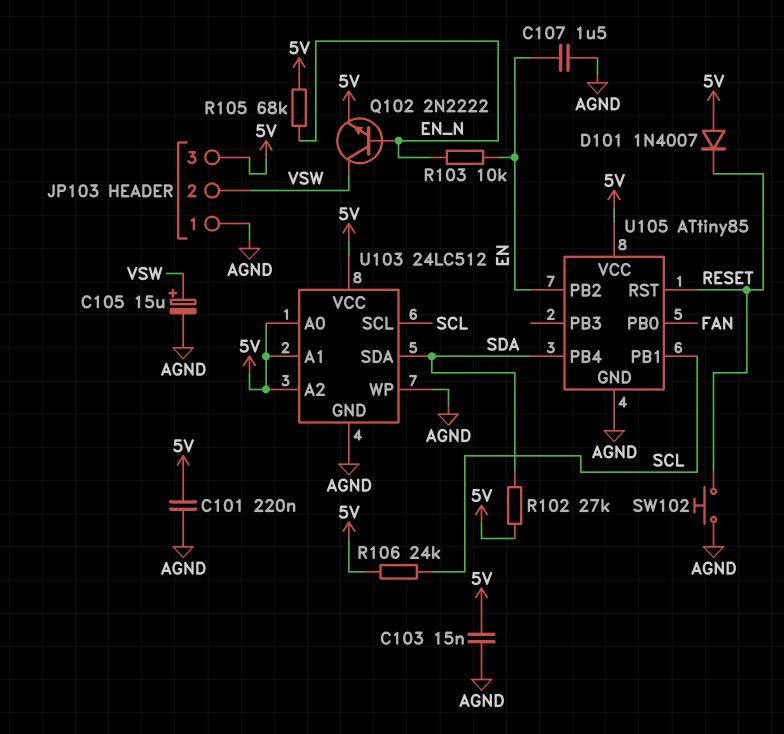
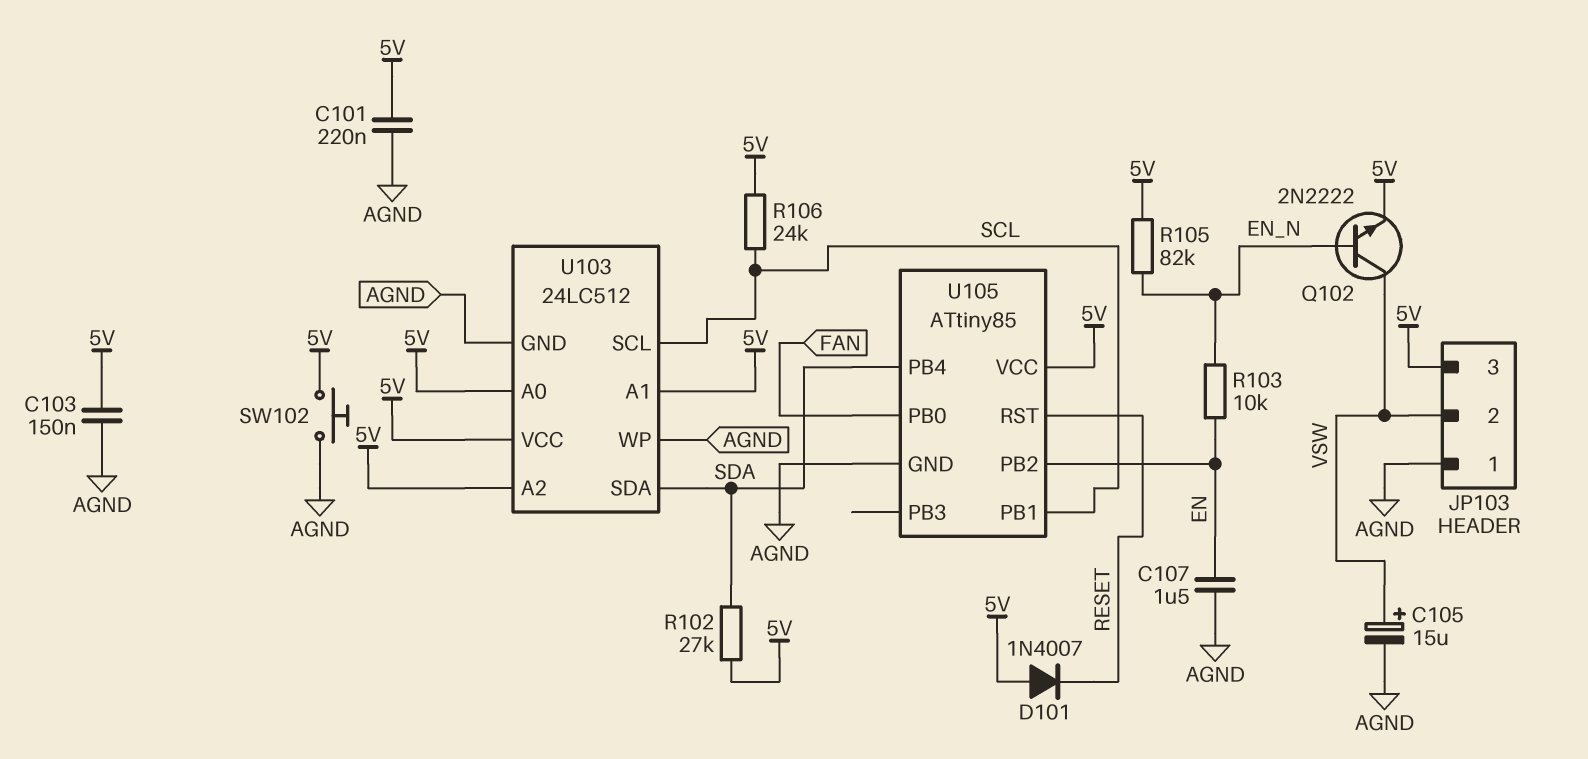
C103: 15nF (5V, AGND) -> 150nF (5V, AGND)
R105: 68k (5V, EN_N) -> 82k (5V, EN_N)
SW102: button (AGND, RESET) -> button (5V, AGND)

